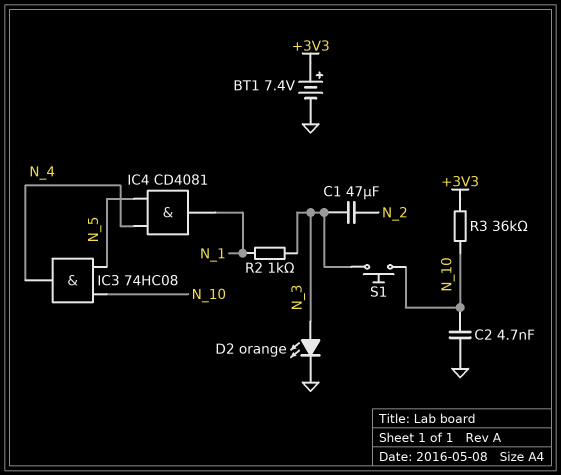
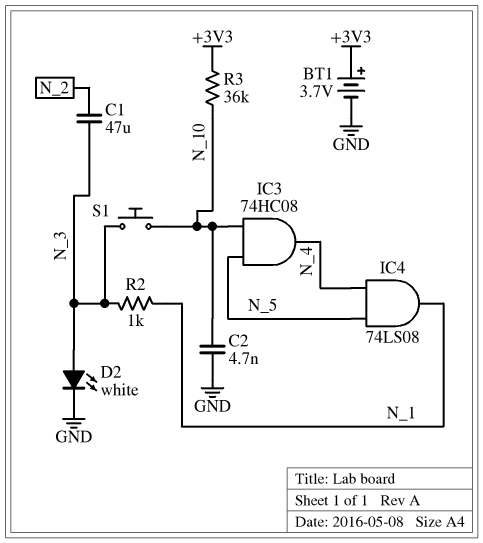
BT1: 7.4V (plus +3V3, minus GND) -> 3.7V (plus +3V3, minus GND)
D2: LED orange (A N_3, K GND) -> LED white (A N_3, K GND)
IC4: AND CD4081 (in N_4, in N_5, out N_1) -> AND 74LS08 (in N_4, in N_5, out N_1)

